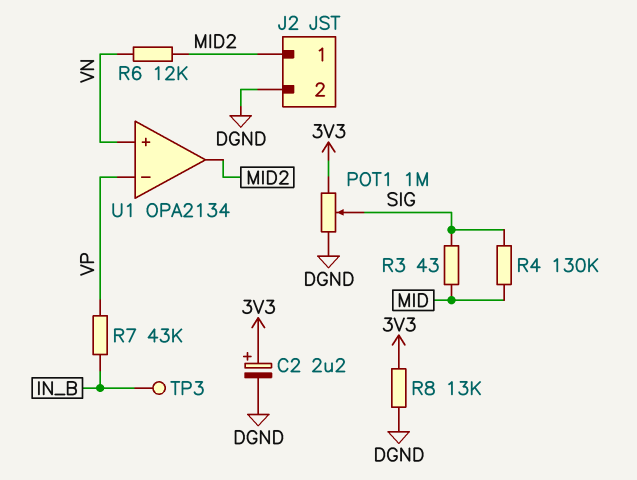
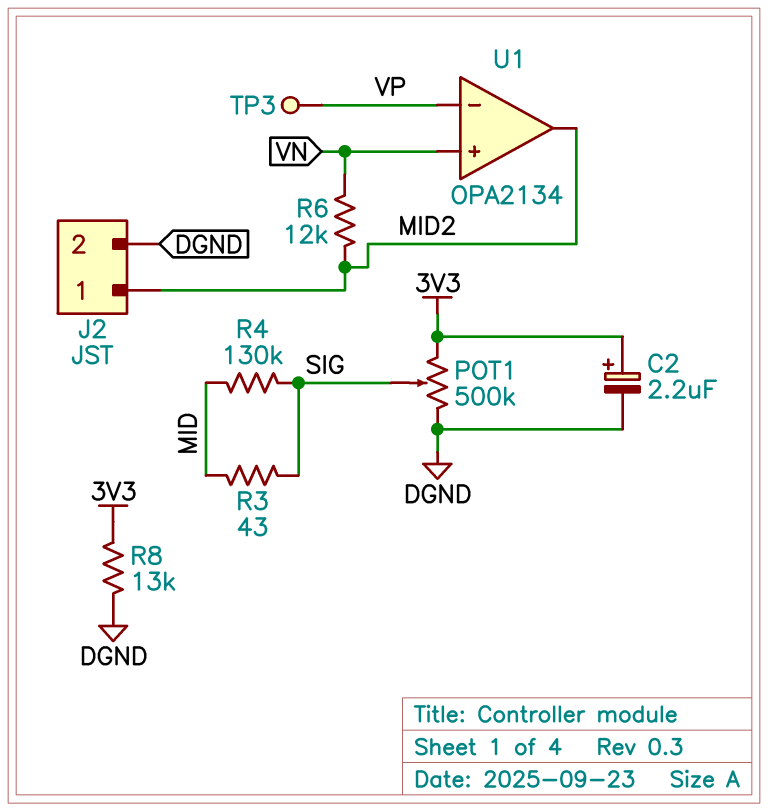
POT1: 1M (3V3, DGND, wiper SIG) -> 500k (3V3, DGND, wiper SIG)
R7: 43k (IN_B, VP) -> none
TP3: test point (IN_B) -> test point (VP)

